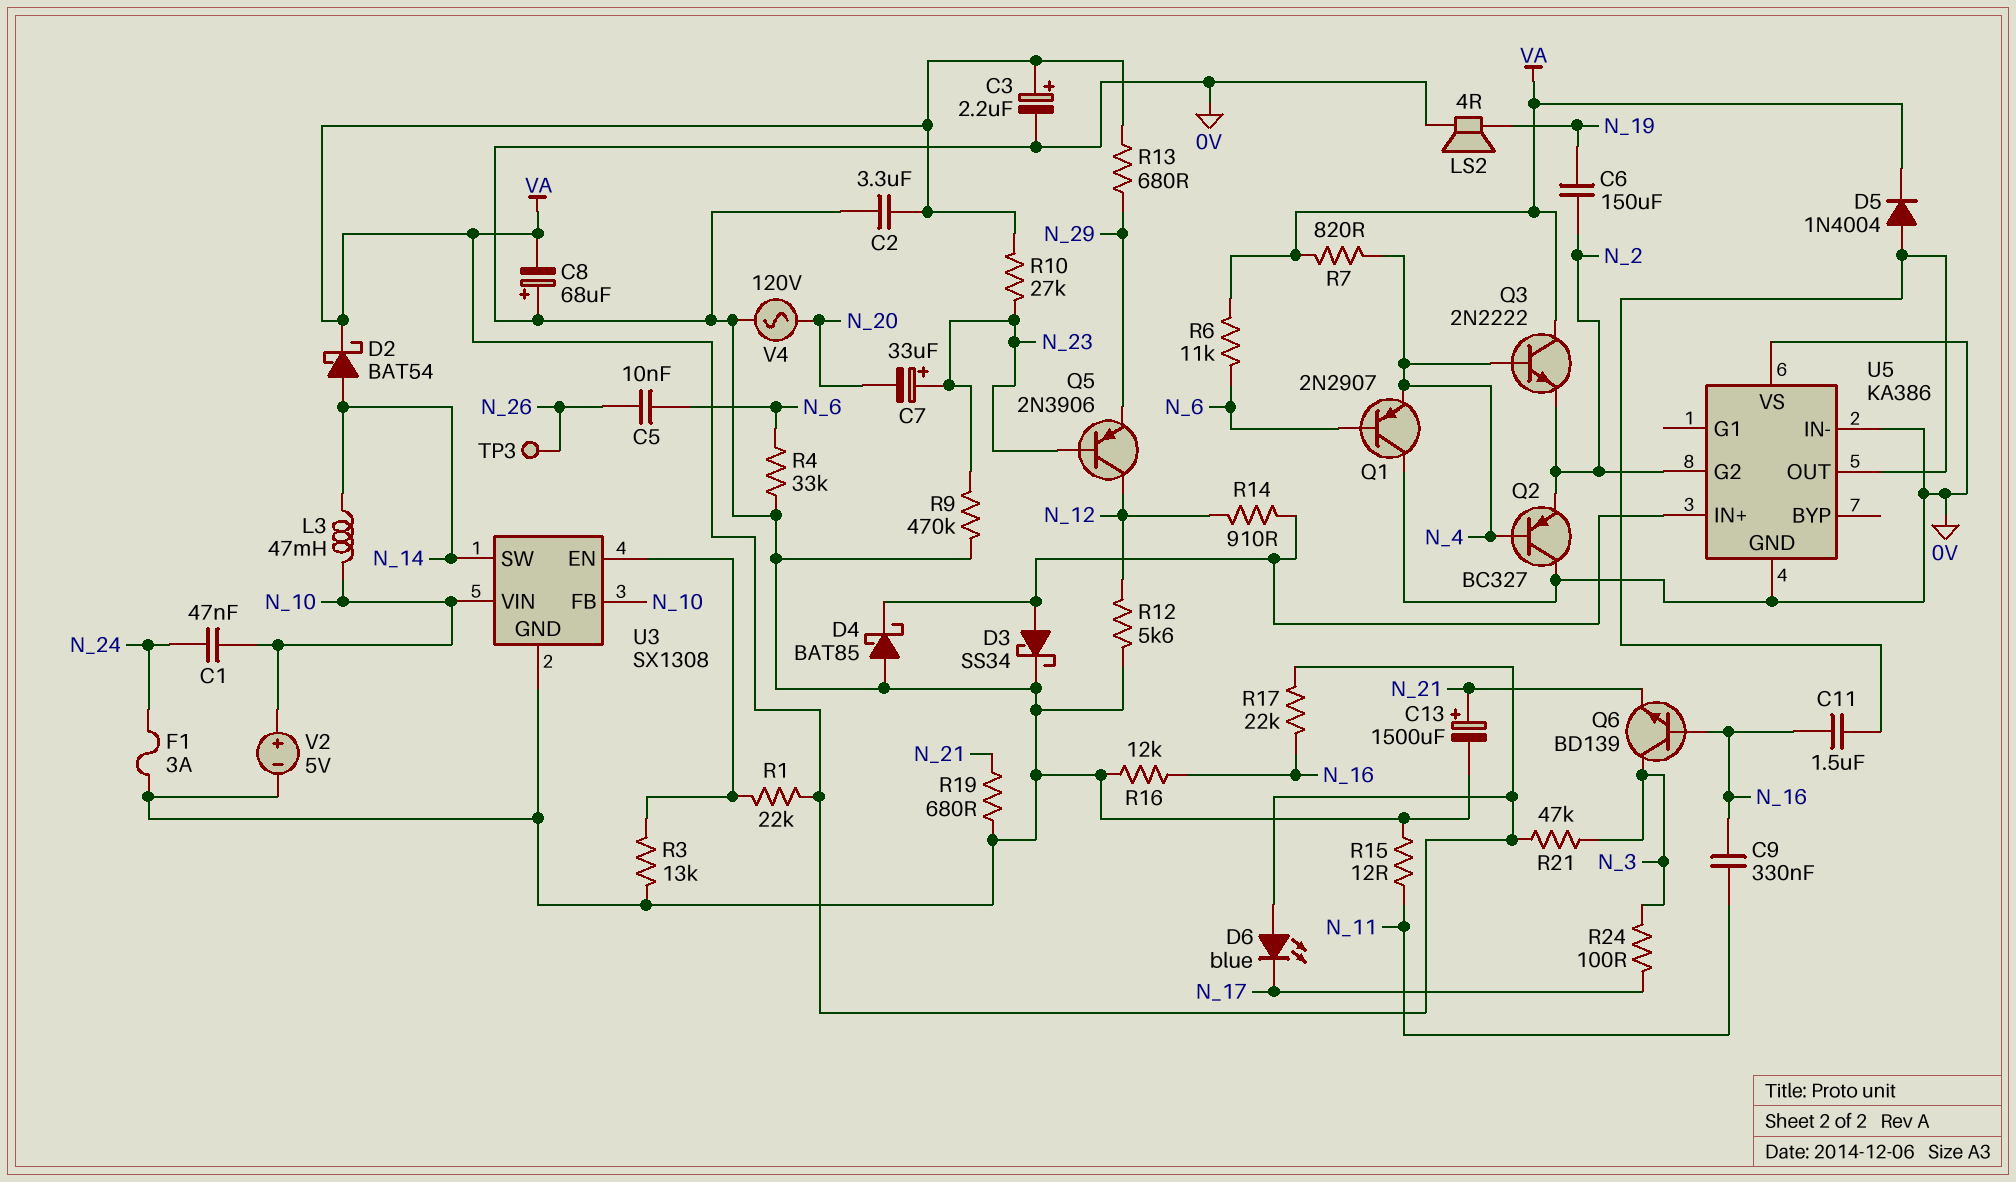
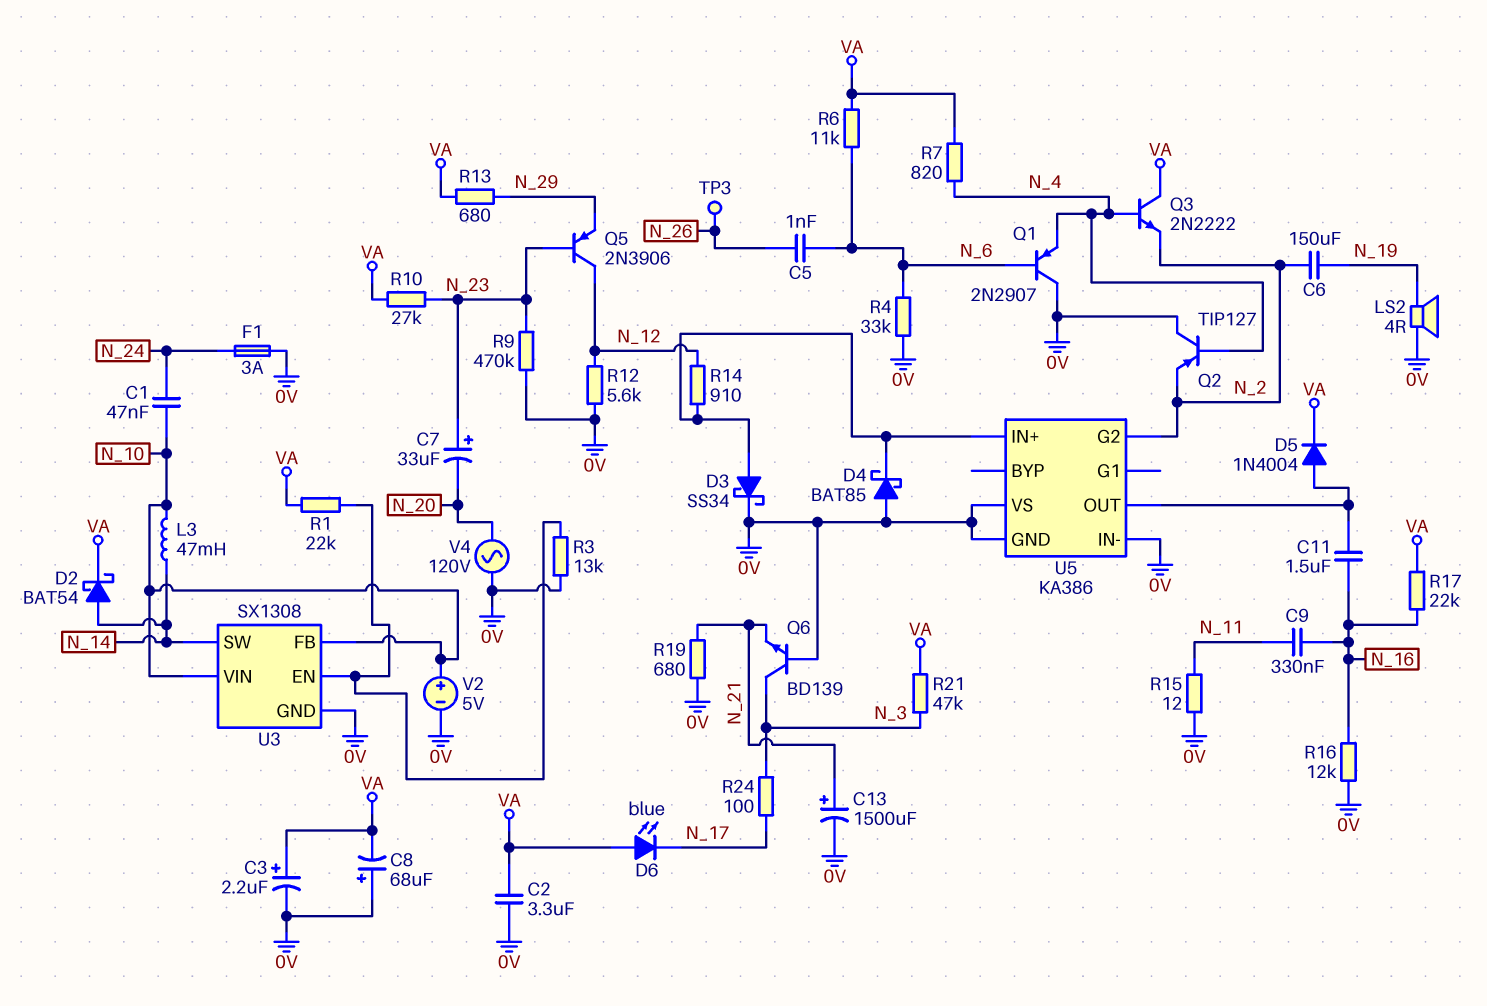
C5: 10nF (N_6, N_26) -> 1nF (N_6, N_26)
Q2: PNP BC327 (B N_4, C 0V, E N_2) -> PNP TIP127 (B N_4, C 0V, E N_2)
Q6: NPN BD139 (B N_16, C N_3, E N_21) -> NPN BD139 (B 0V, C N_3, E N_21)

